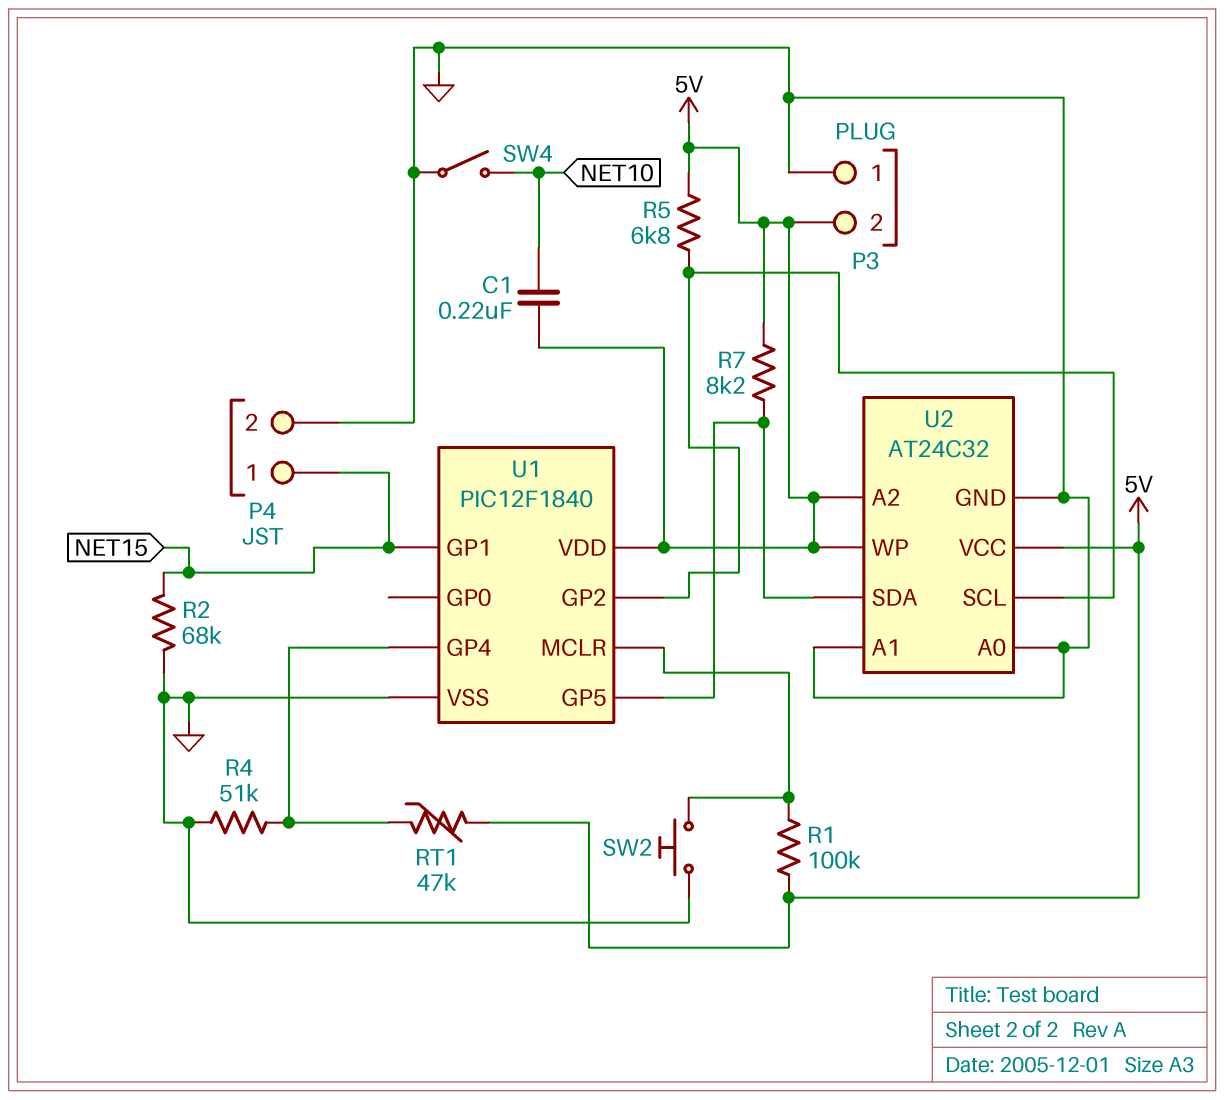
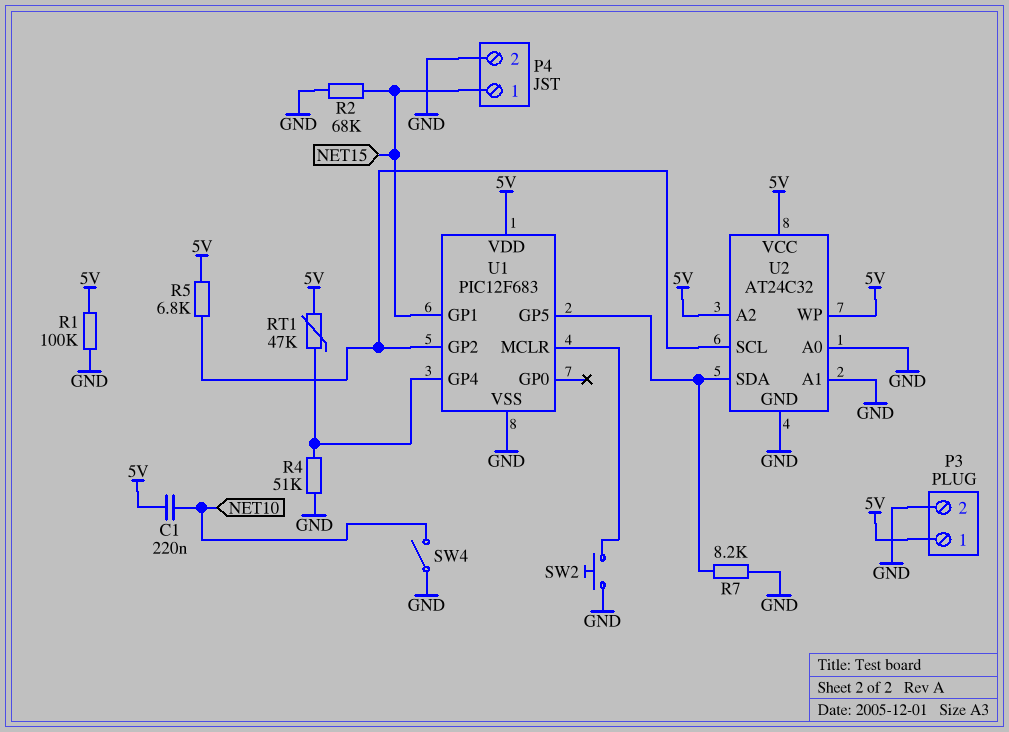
P3 pin 1: GND -> 5V
P3 pin 2: 5V -> GND
R1: 100k (5V, U1/MCLR) -> 100k (5V, GND)
R7: 8.2k (5V, U1/GP5) -> 8.2k (GND, U1/GP5)
U1: PIC12F1840 -> PIC12F683

